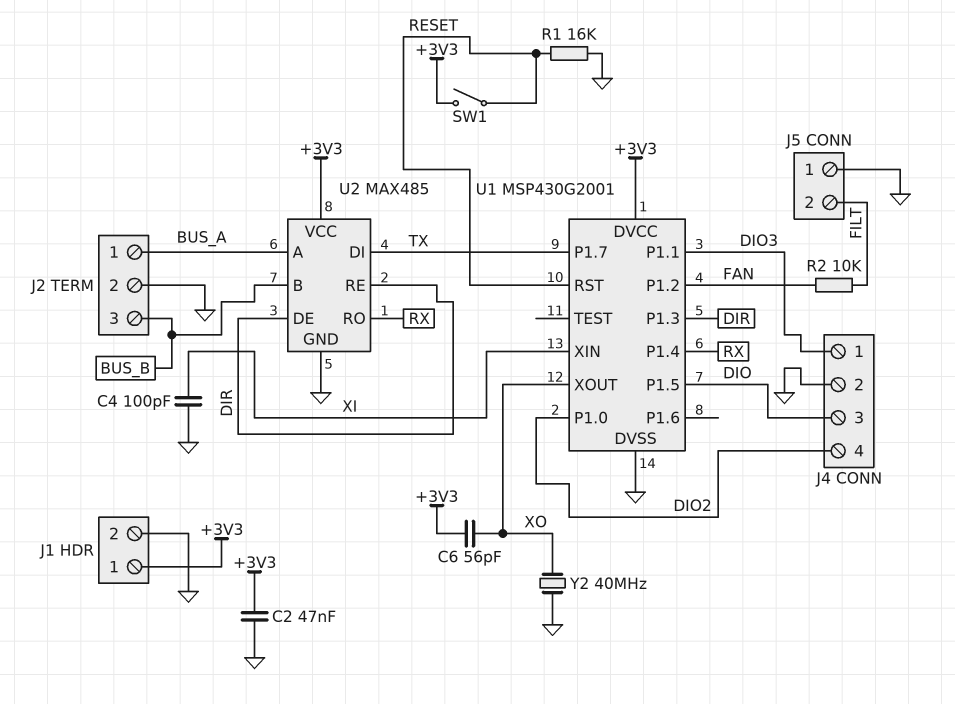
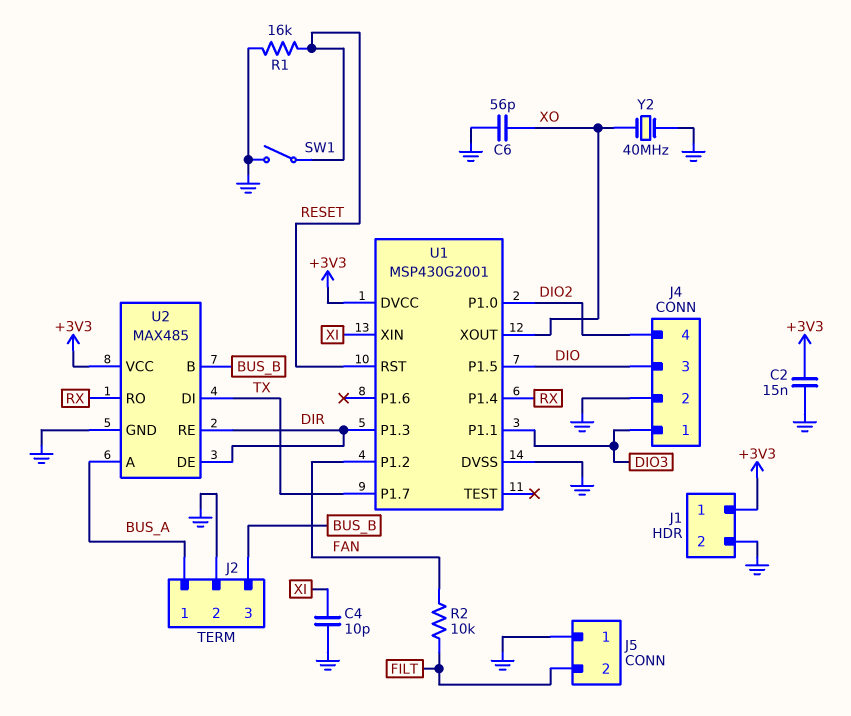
C2: 47nF (+3V3, GND) -> 15nF (+3V3, GND)
C4: 100pF (GND, XI) -> 10pF (GND, XI)
C6: 56pF (+3V3, XO) -> 56pF (GND, XO)
SW1: switch (+3V3, RESET) -> switch (GND, RESET)

